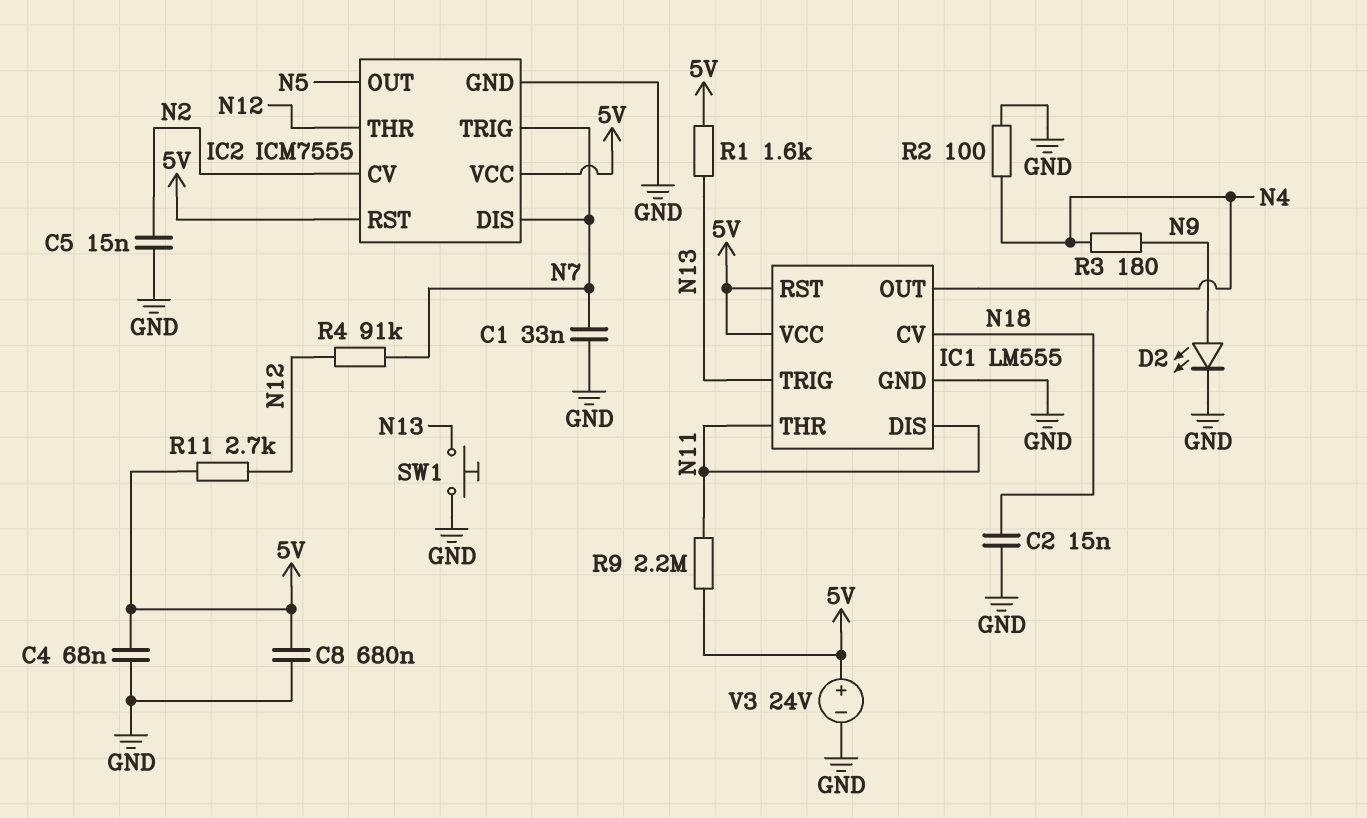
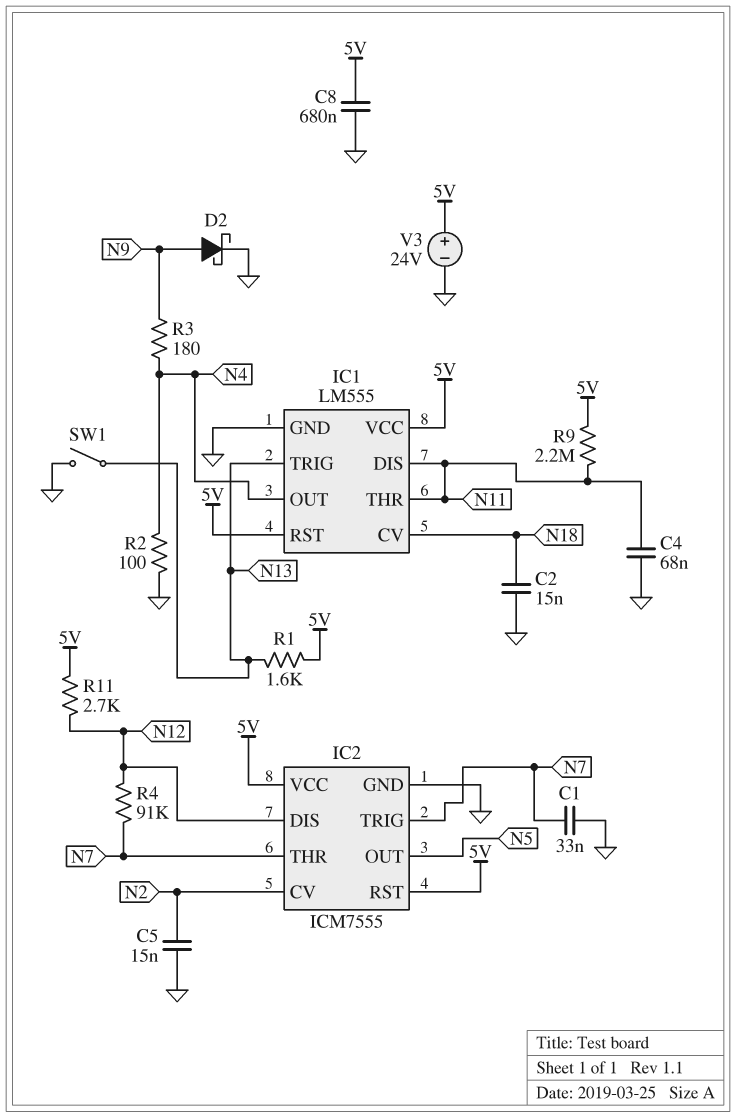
C4: 68nF (5V, GND) -> 68nF (GND, N11)
D2: LED (A N9, K GND) -> schottky (A N9, K GND)
IC2 pin DIS: N7 -> N12
IC2 pin THR: N12 -> N7
SW1: button (GND, N13) -> switch (GND, N13)

